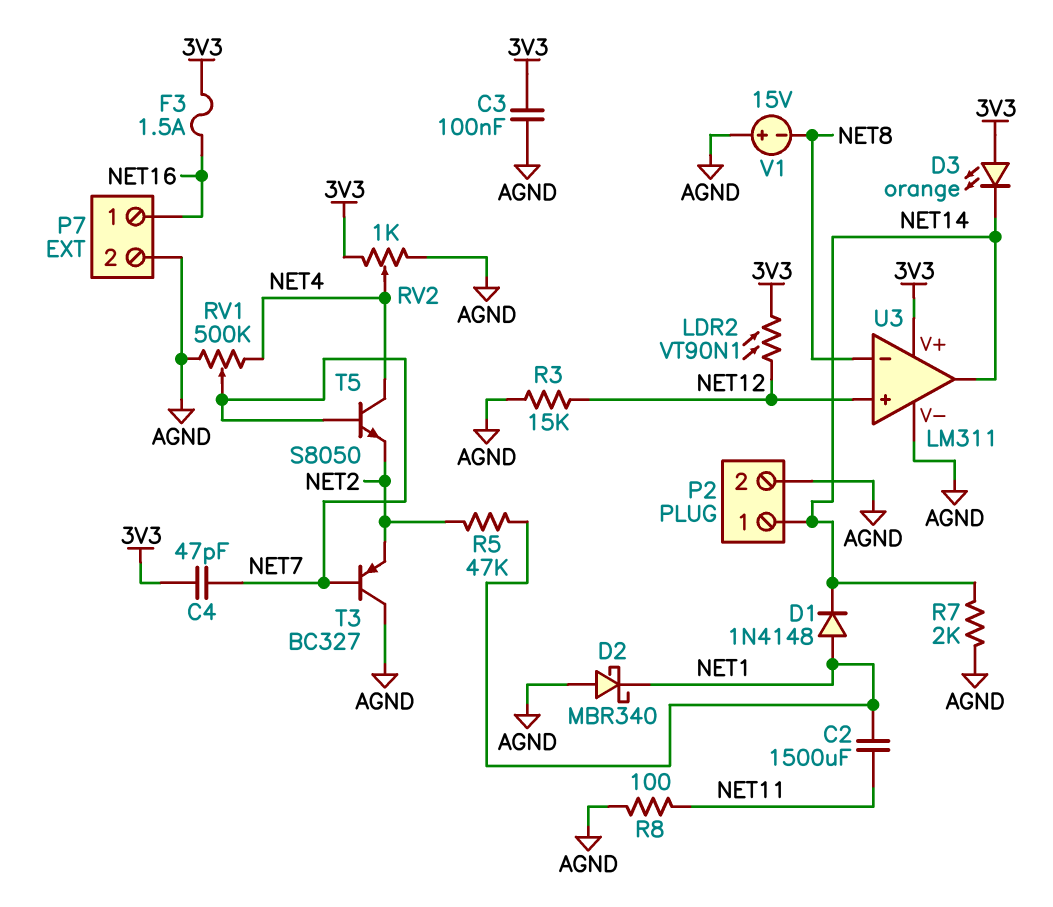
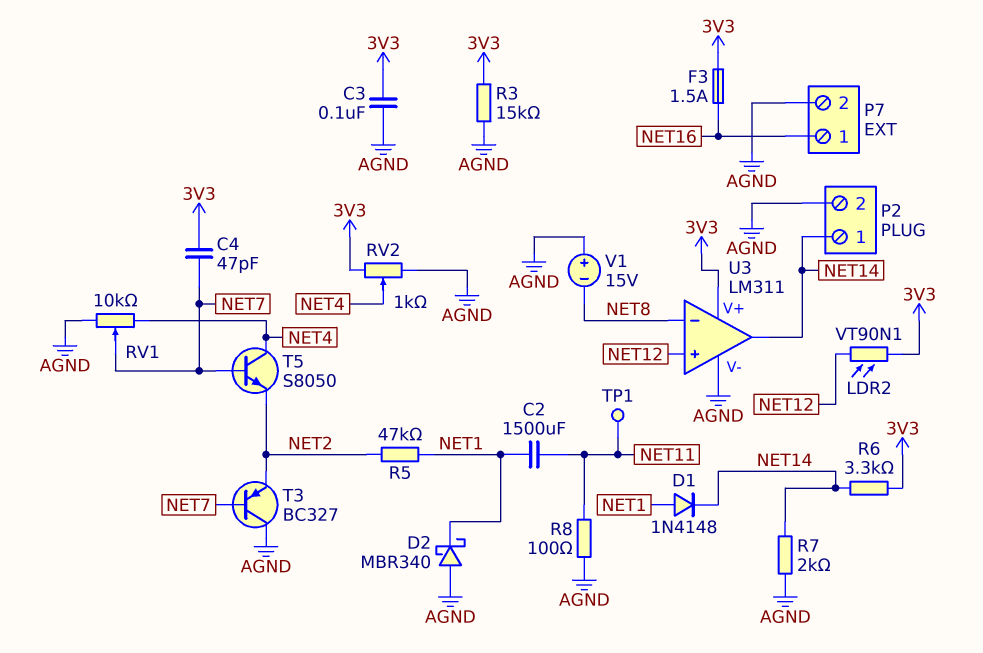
D3: LED orange (A 3V3, K NET14) -> none
R3: 15k (AGND, NET12) -> 15k (3V3, AGND)
R6: none -> 3.3k (3V3, NET14)
RV1: 500k (AGND, NET4, wiper NET7) -> 10k (AGND, NET4, wiper NET7)
TP1: none -> test point (NET11)

